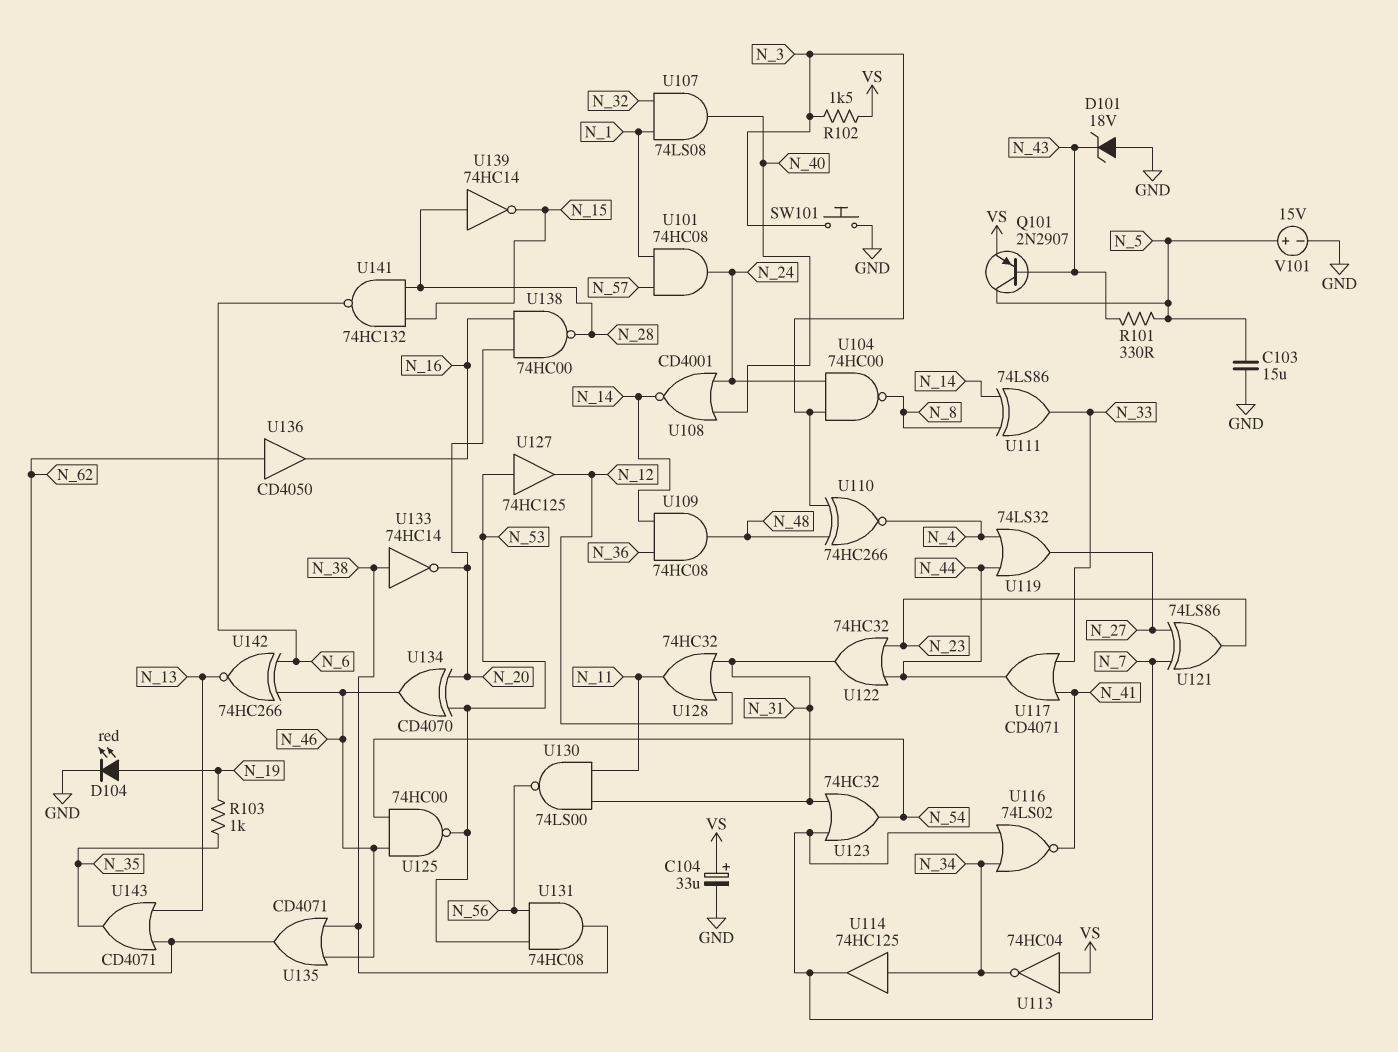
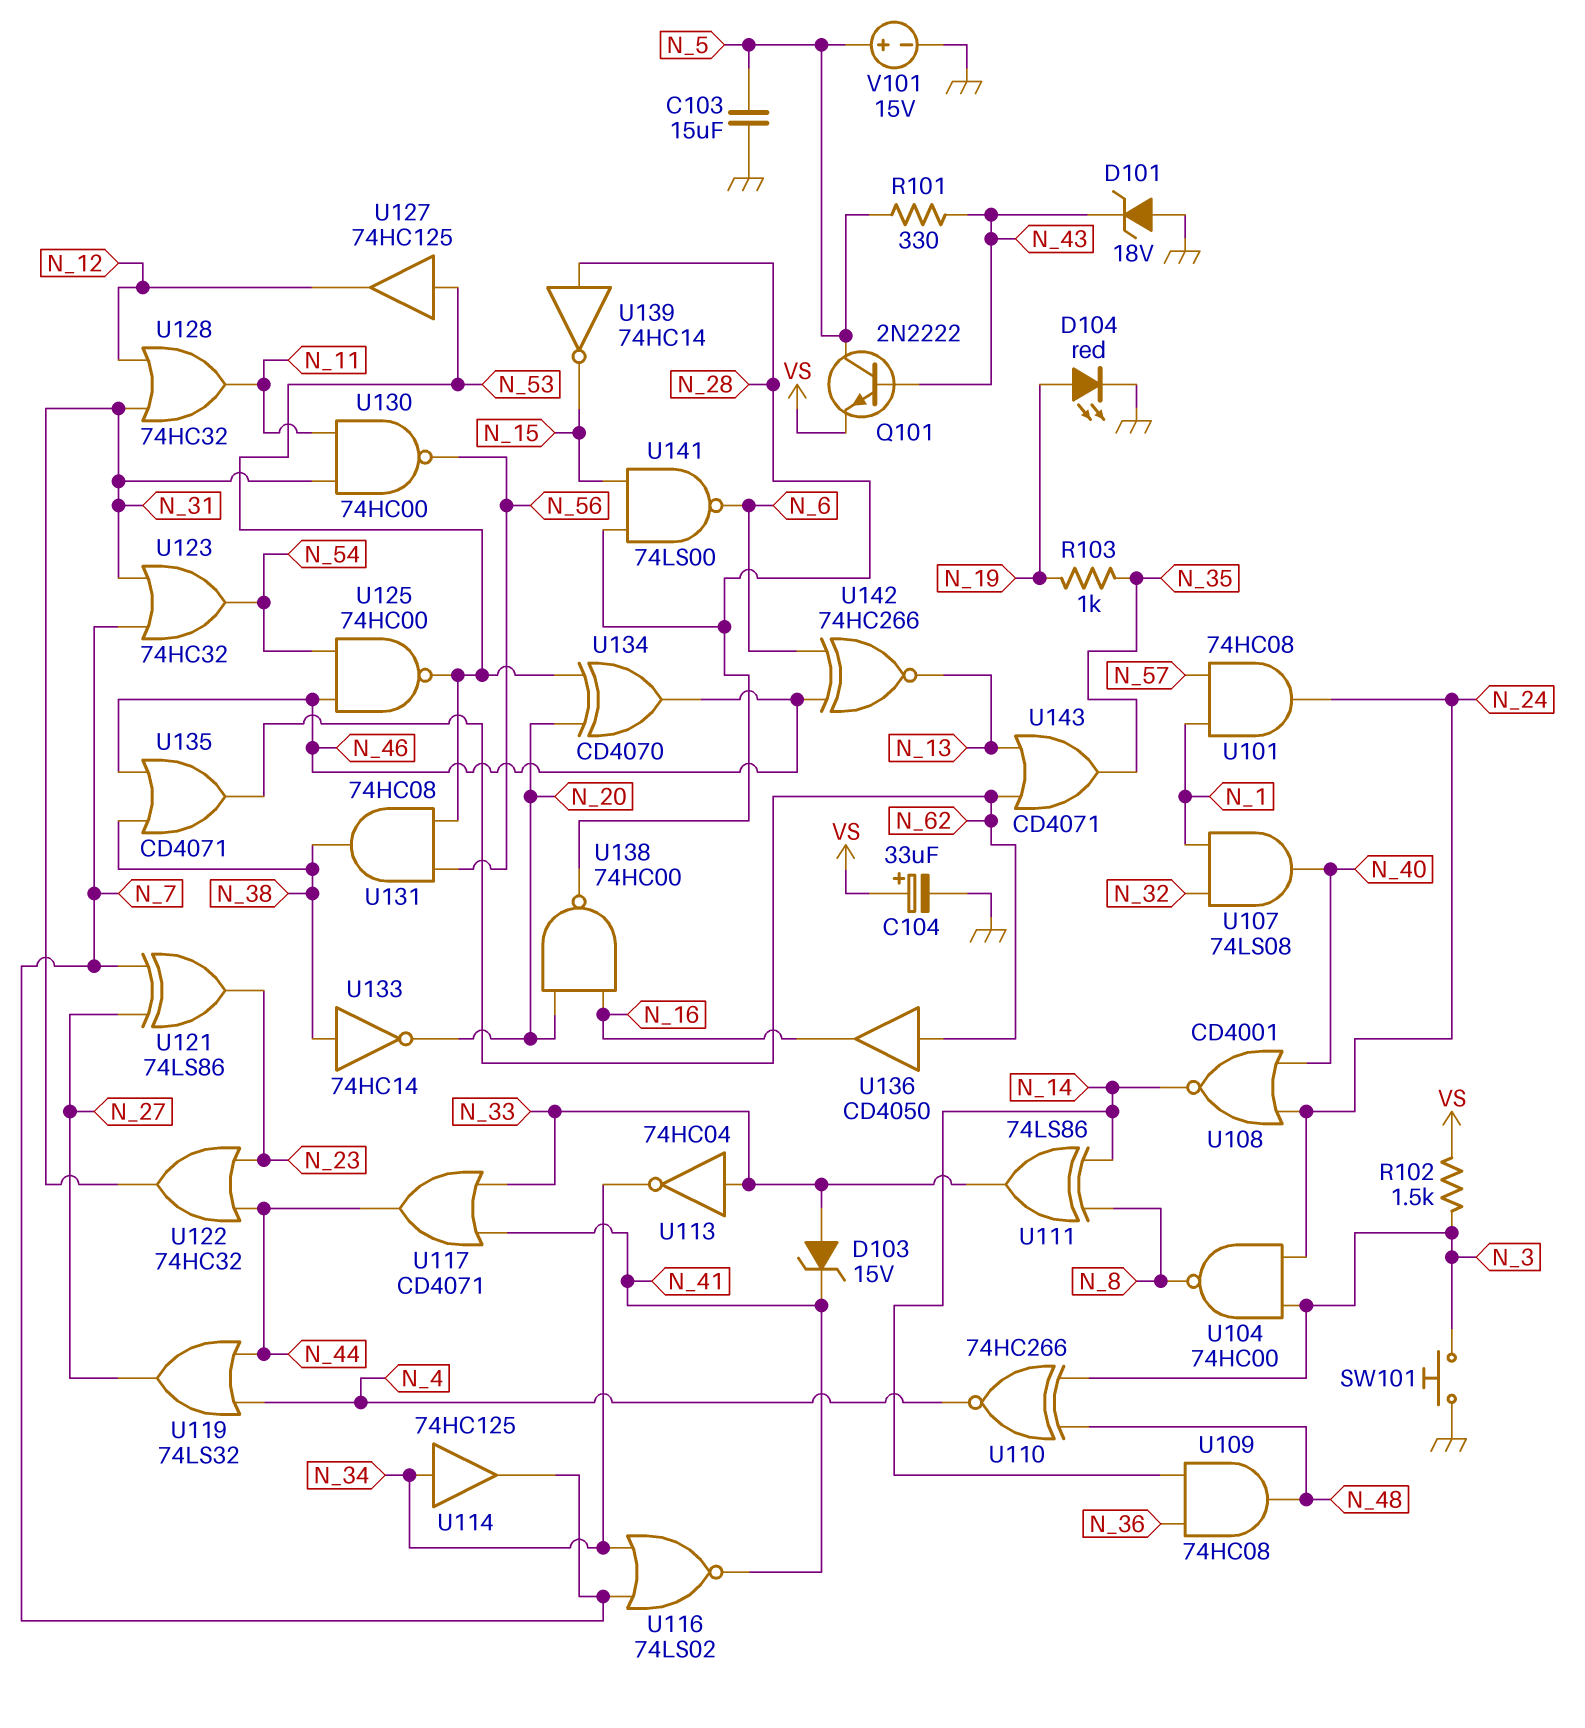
D103: none -> zener 15V (A N_33, K N_41)
Q101: PNP 2N2907 (B N_43, C N_5, E VS) -> NPN 2N2222 (B N_43, C N_5, E VS)
U113: NOT 74HC04 (in VS, out N_34) -> NOT 74HC04 (in N_33, out N_34)
U130: NAND 74LS00 (in N_11, in N_31, out N_56) -> NAND 74HC00 (in N_11, in N_31, out N_56)
U141: NAND 74HC132 (in N_15, in N_28, out N_6) -> NAND 74LS00 (in N_15, in N_28, out N_6)

